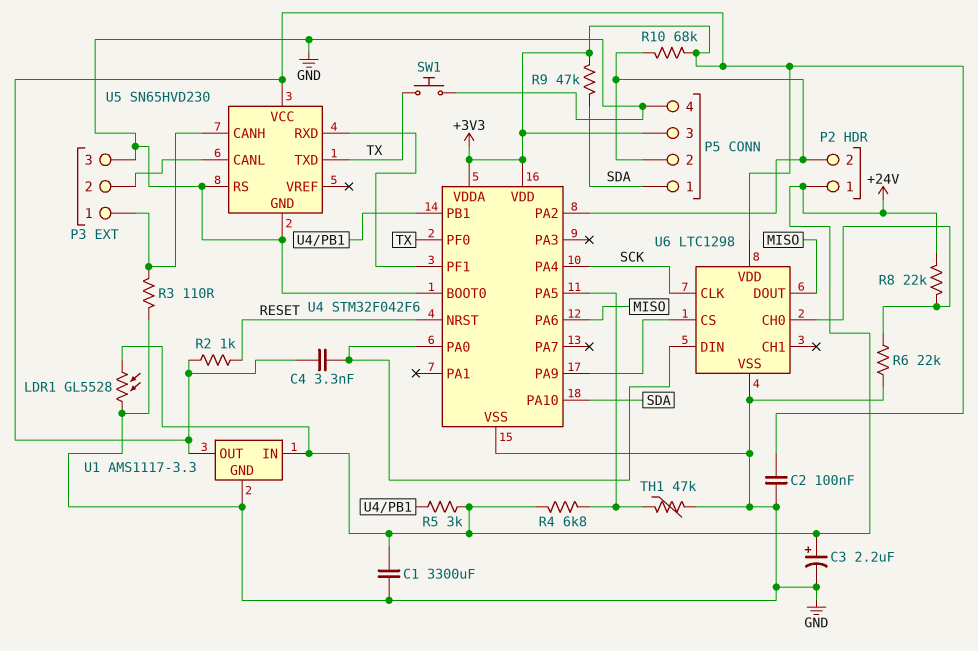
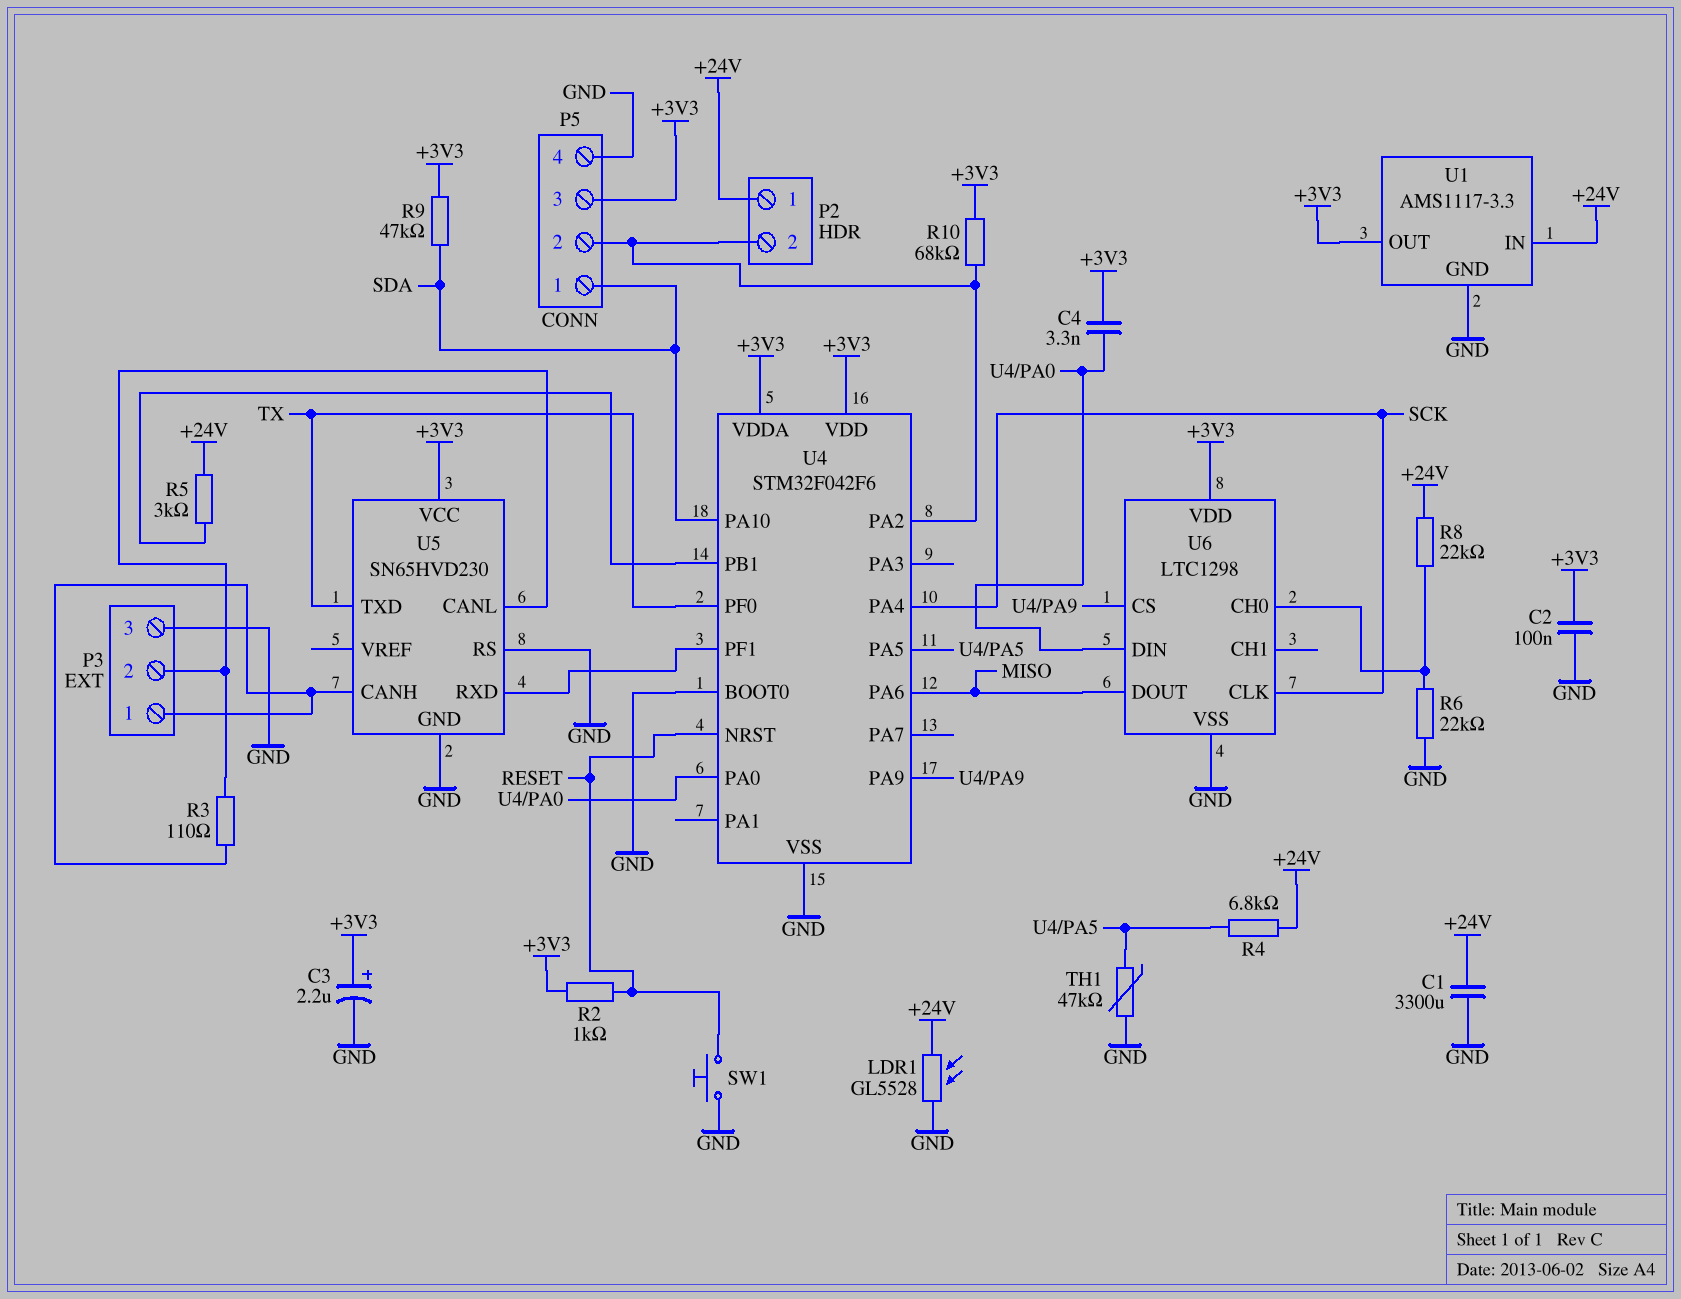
C3: 2.2uF (plus +24V, minus GND) -> 2.2uF (plus +3V3, minus GND)
R3: 110 (GND, P3/1) -> 110 (P3/1, P3/2)
SW1: button (GND, TX) -> button (GND, RESET)

